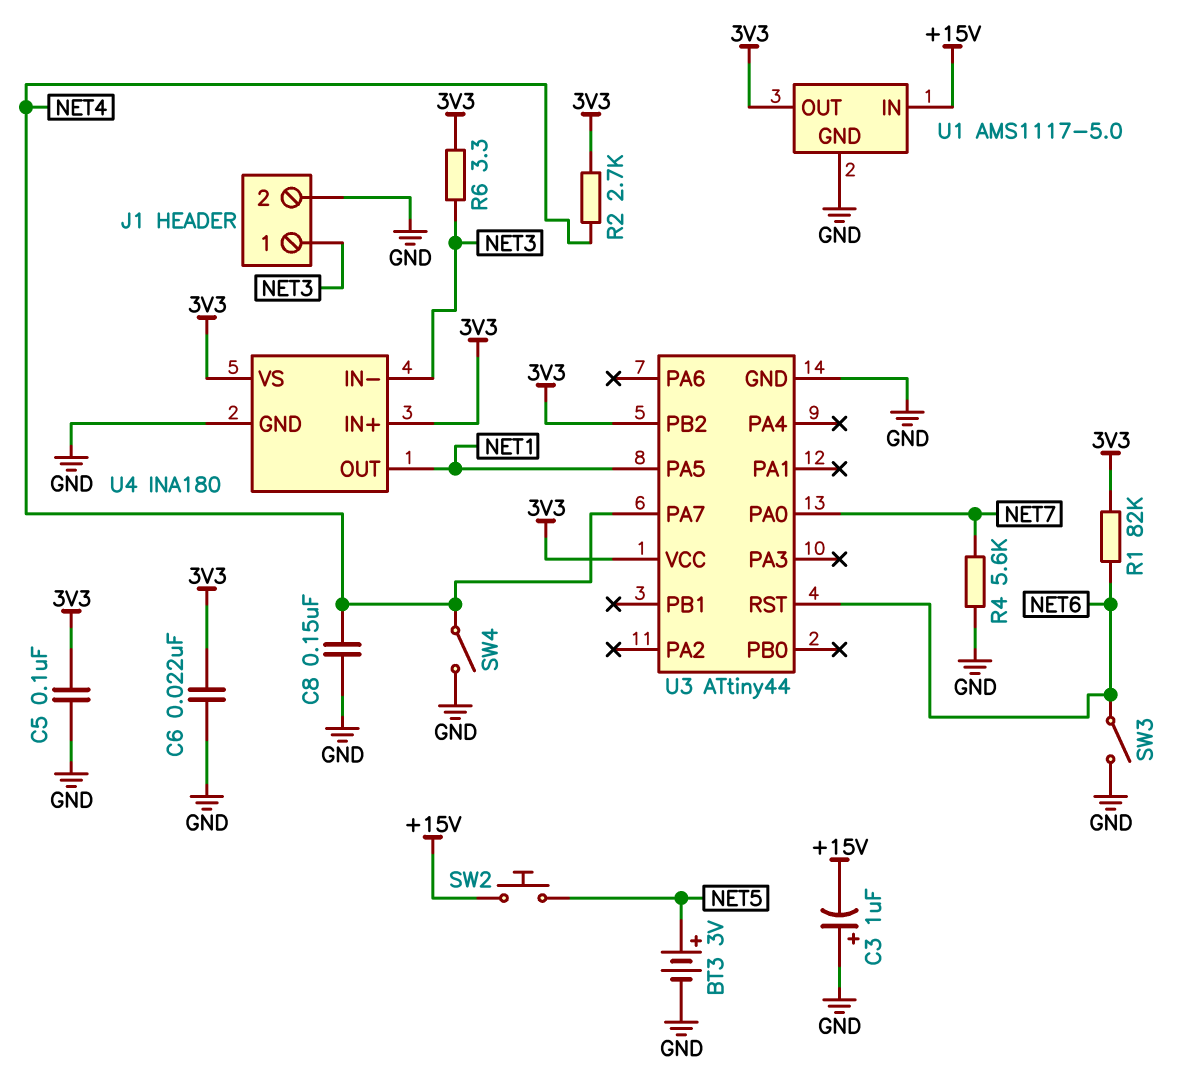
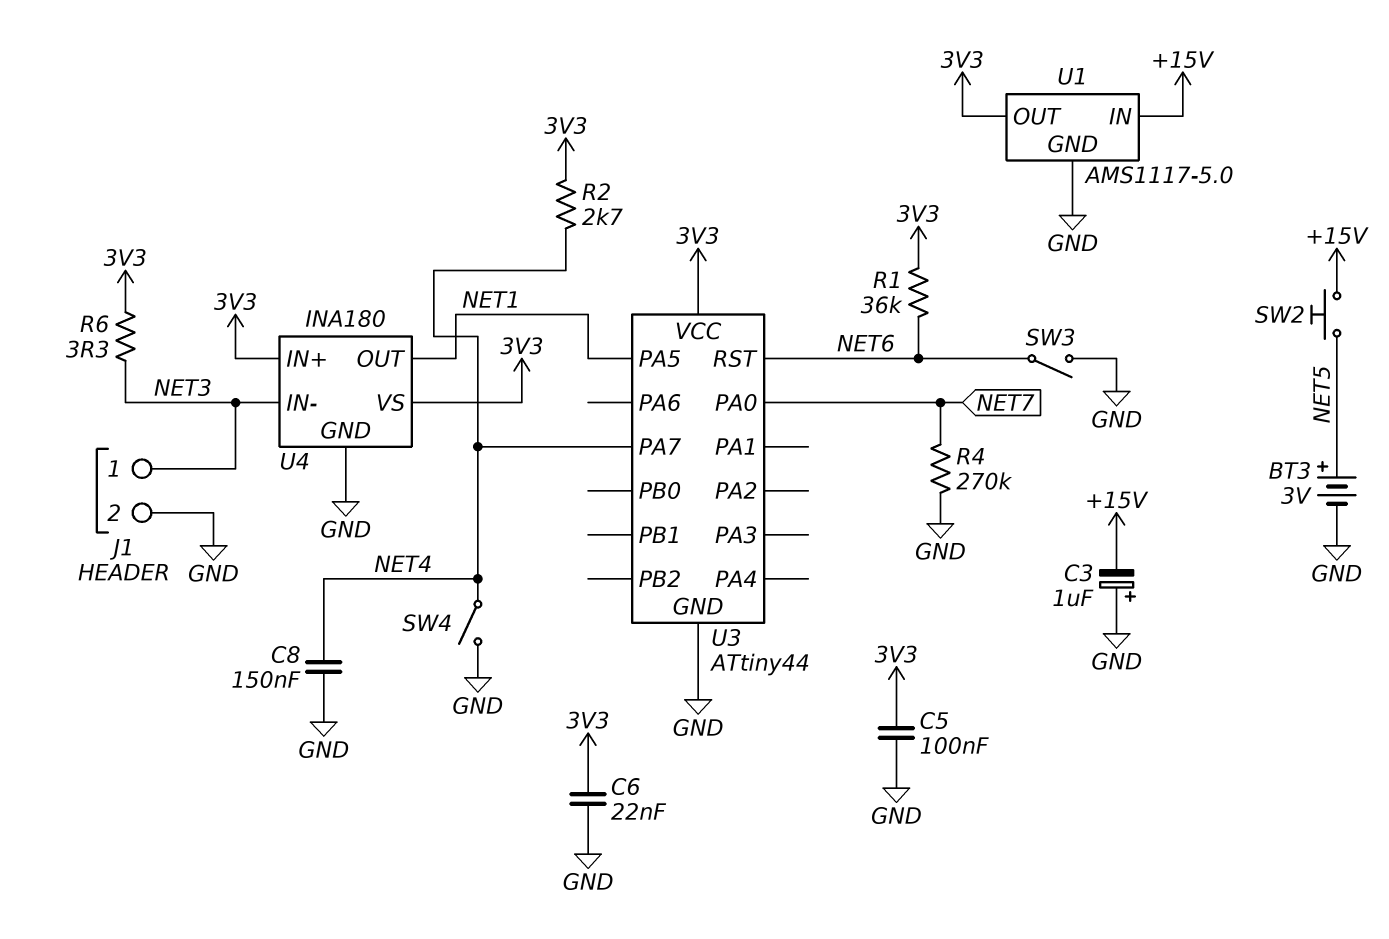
R1: 82k (3V3, NET6) -> 36k (3V3, NET6)
R4: 5.6k (GND, NET7) -> 270k (GND, NET7)
U3 pin PB2: 3V3 -> none

